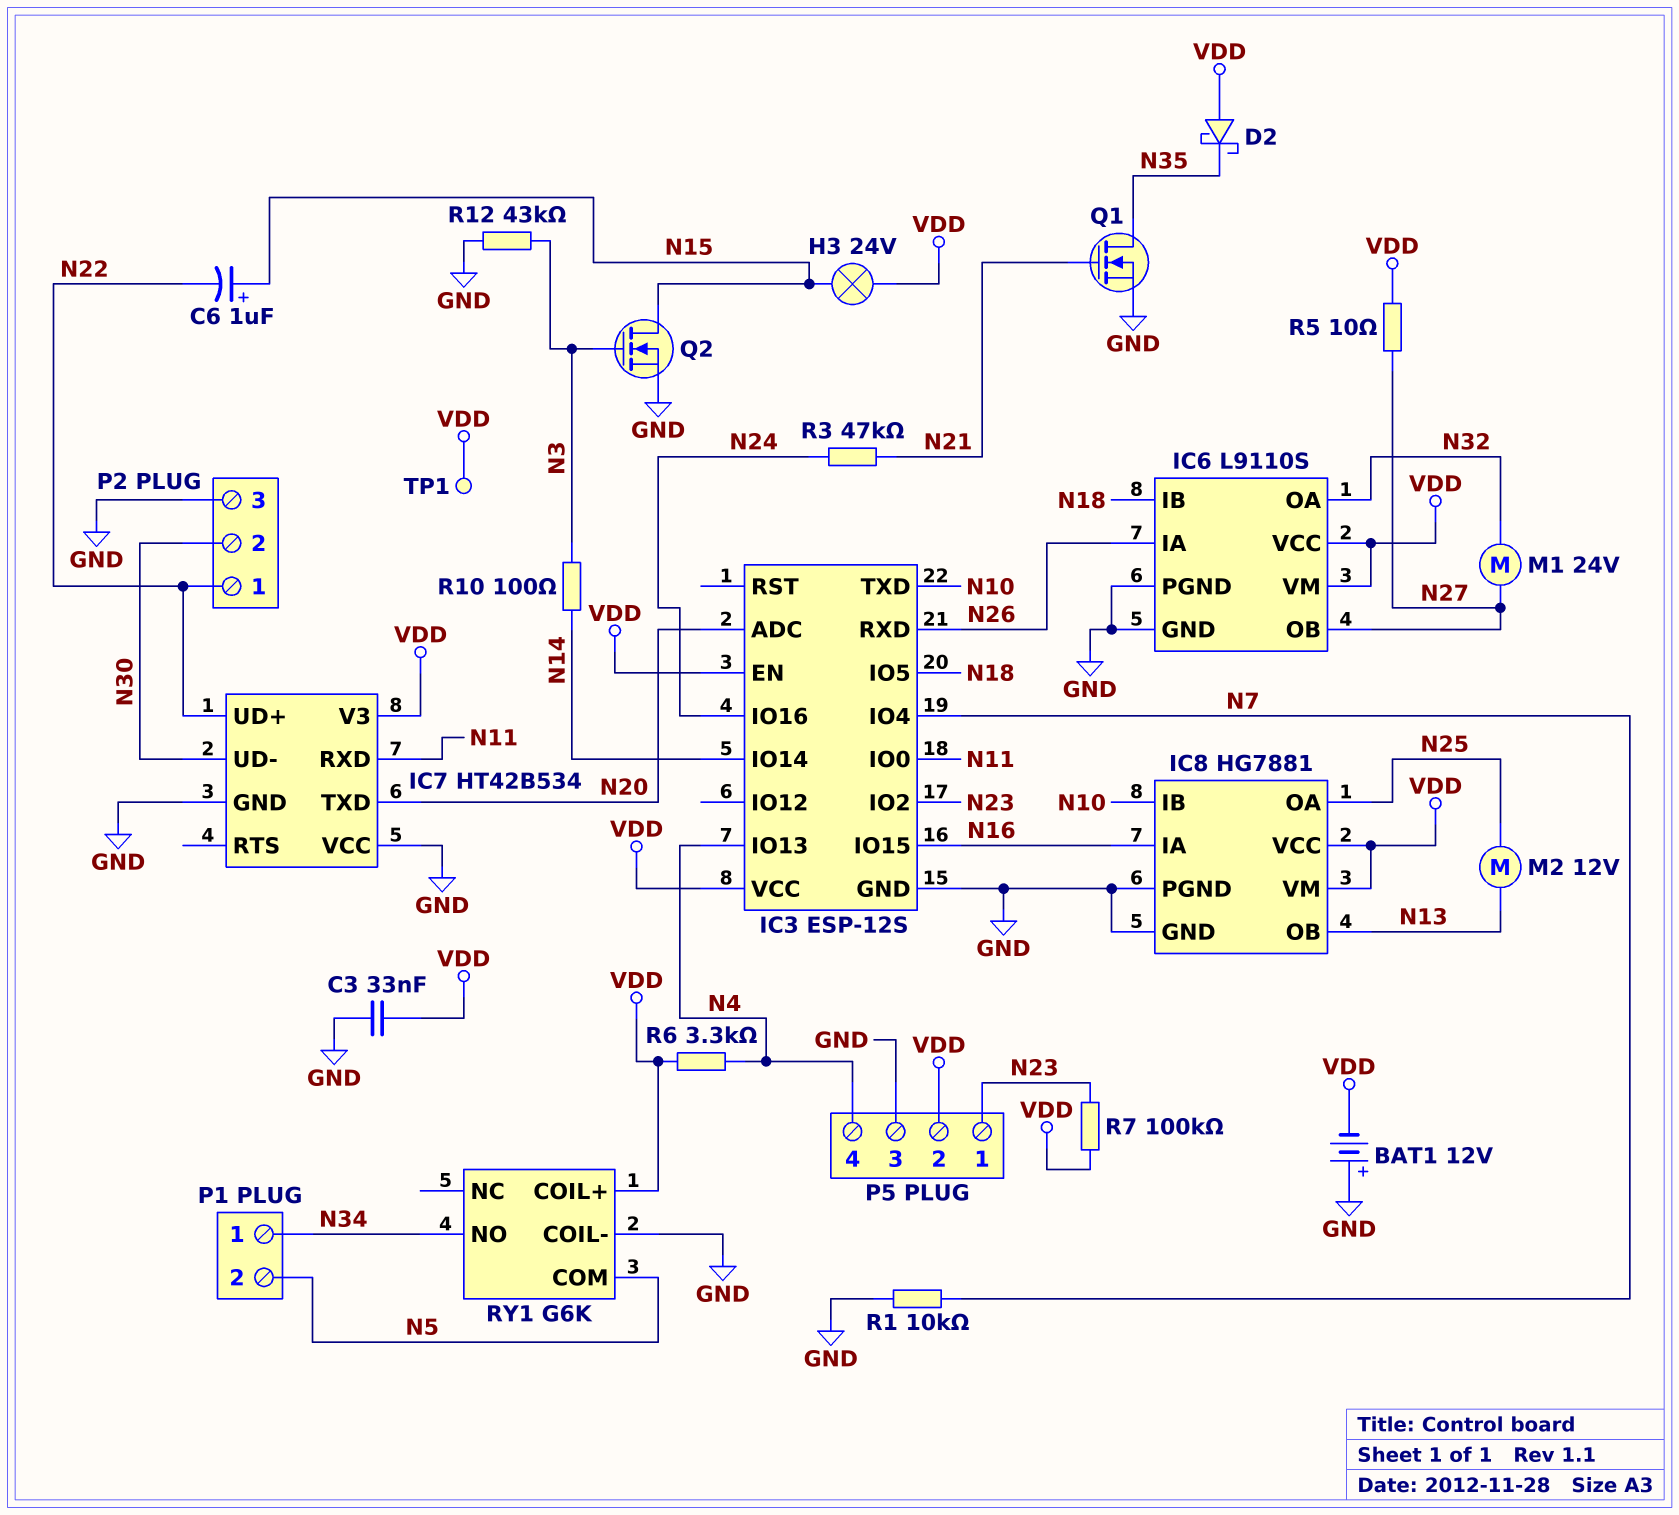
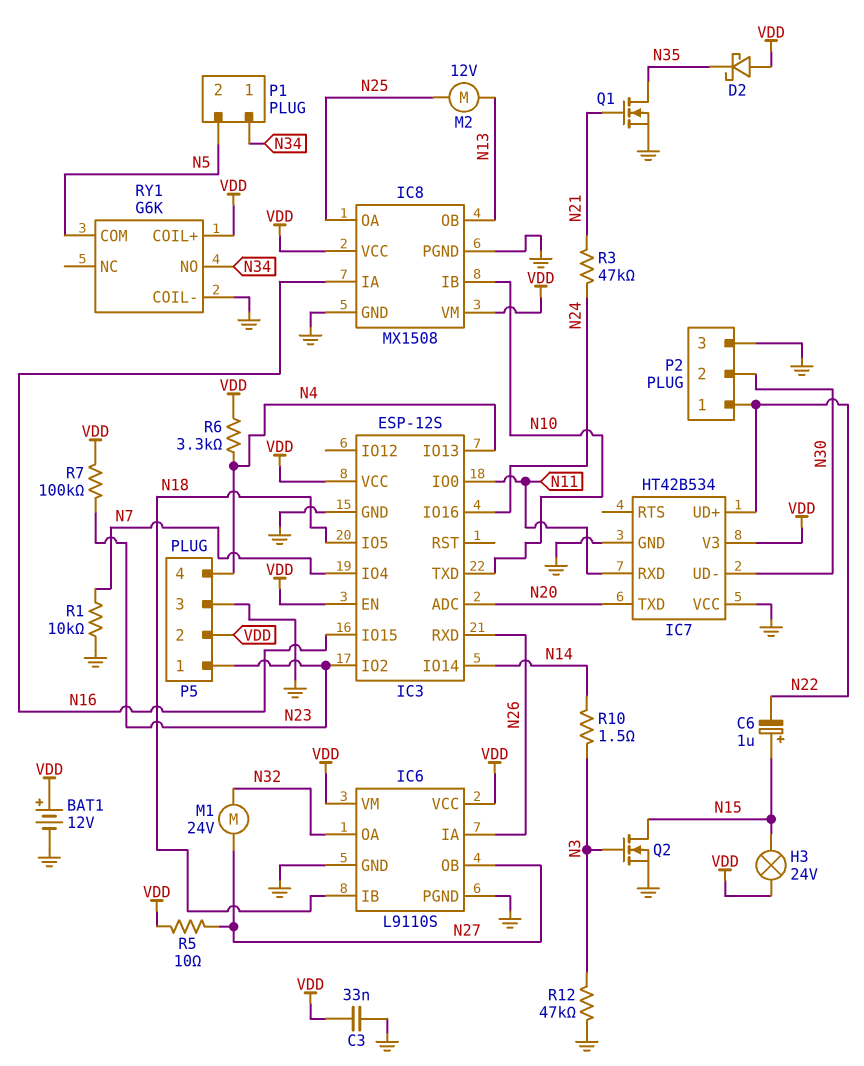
BAT1: 12V (plus GND, minus VDD) -> 12V (plus VDD, minus GND)
IC8: HG7881 -> MX1508
R10: 100 (N3, N14) -> 1.5 (N3, N14)
R12: 43k (GND, N3) -> 47k (GND, N3)
TP1: test point (VDD) -> none

